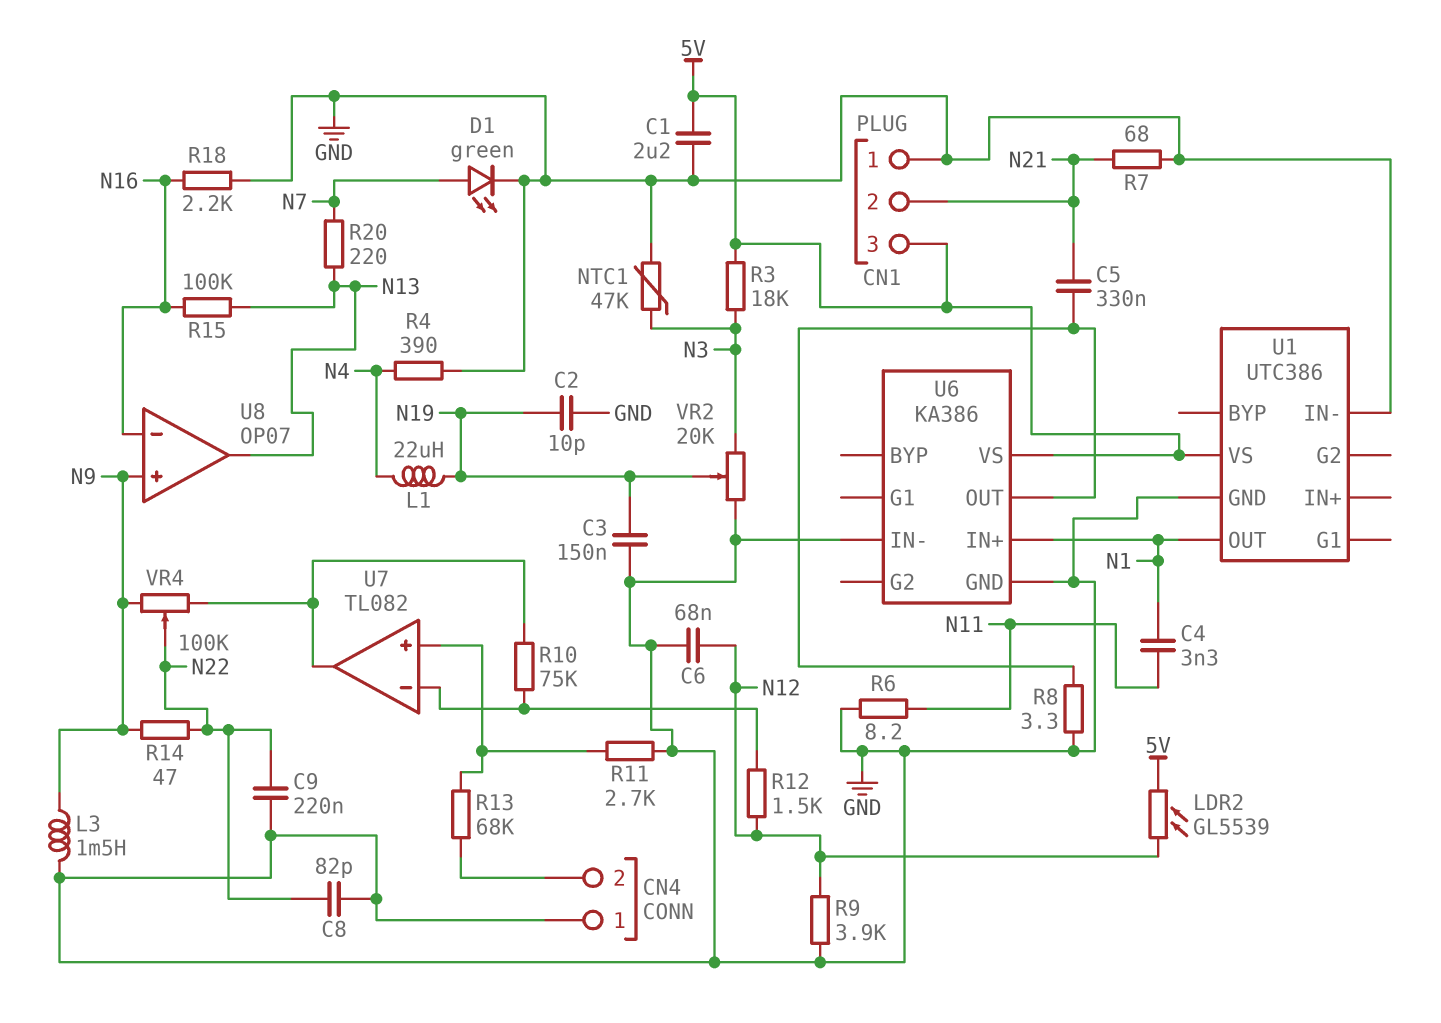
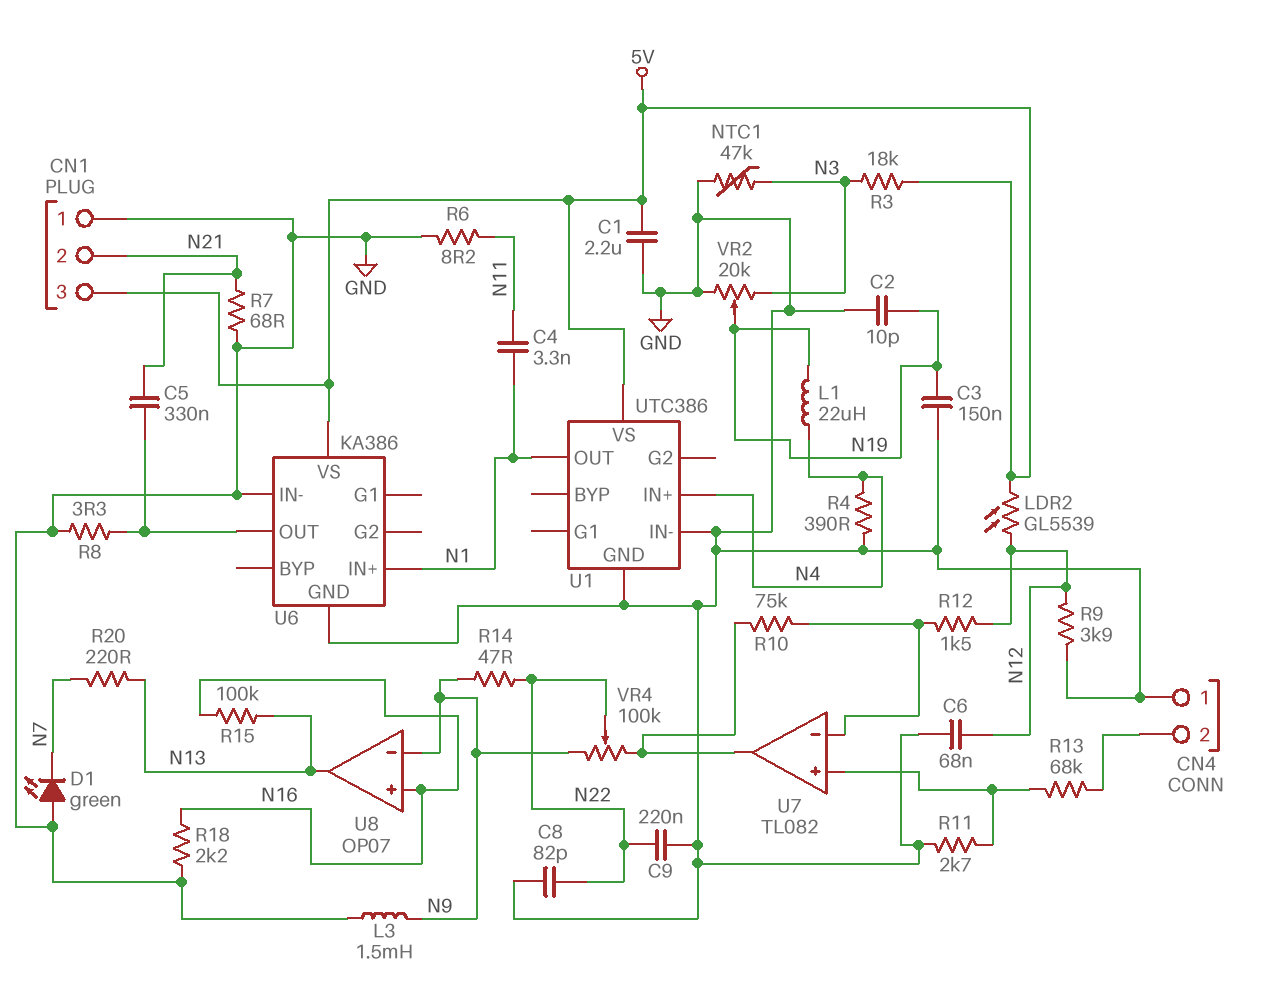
D1: LED green (A N7, K GND) -> LED green (A GND, K N7)
U1 pin IN+: none -> N4
U8 pin in+: N9 -> N16
U8 pin in-: N16 -> N9

